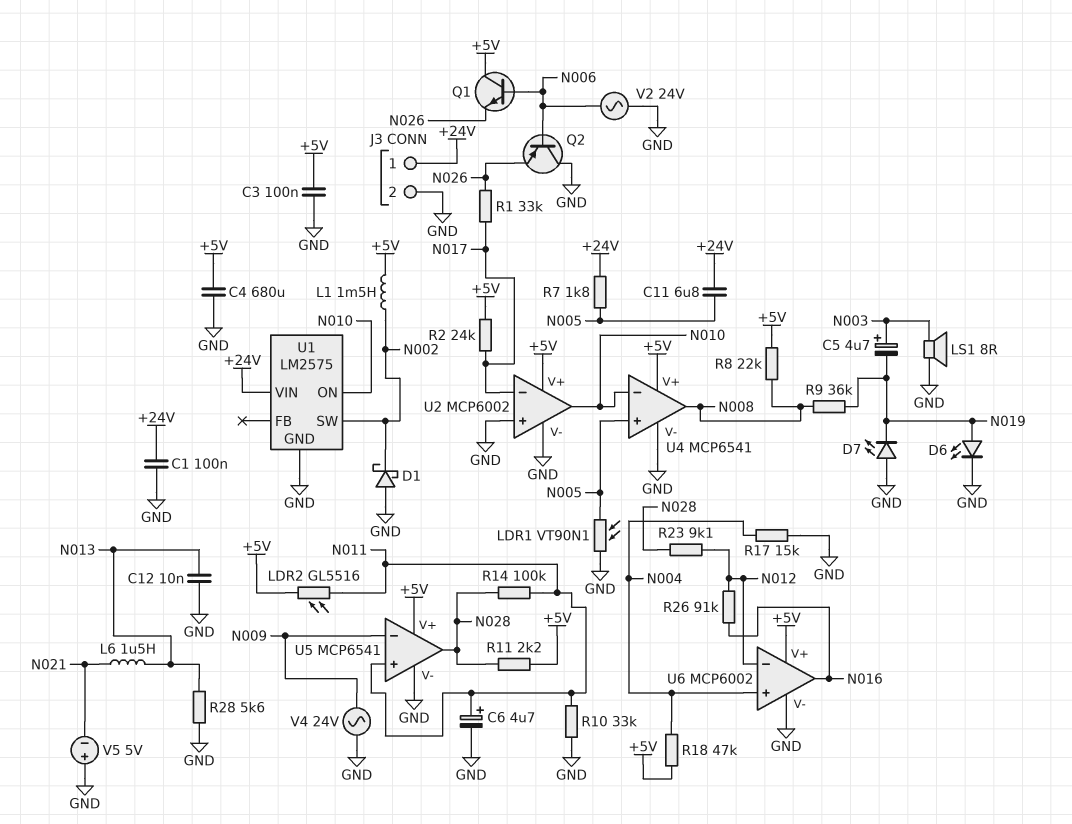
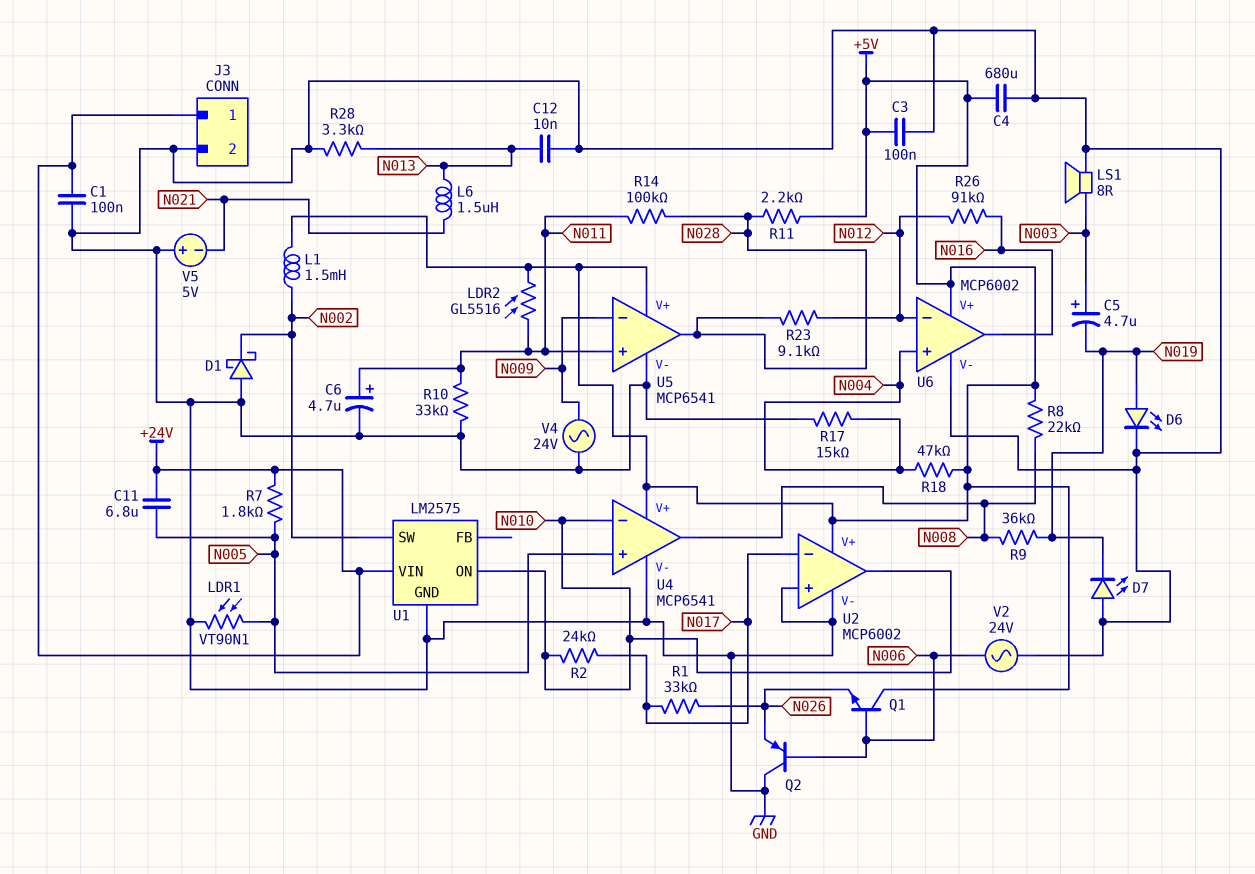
R2: 24k (+5V, N017) -> 24k (N010, N017)
R28: 5.6k (GND, N013) -> 3.3k (GND, N013)

